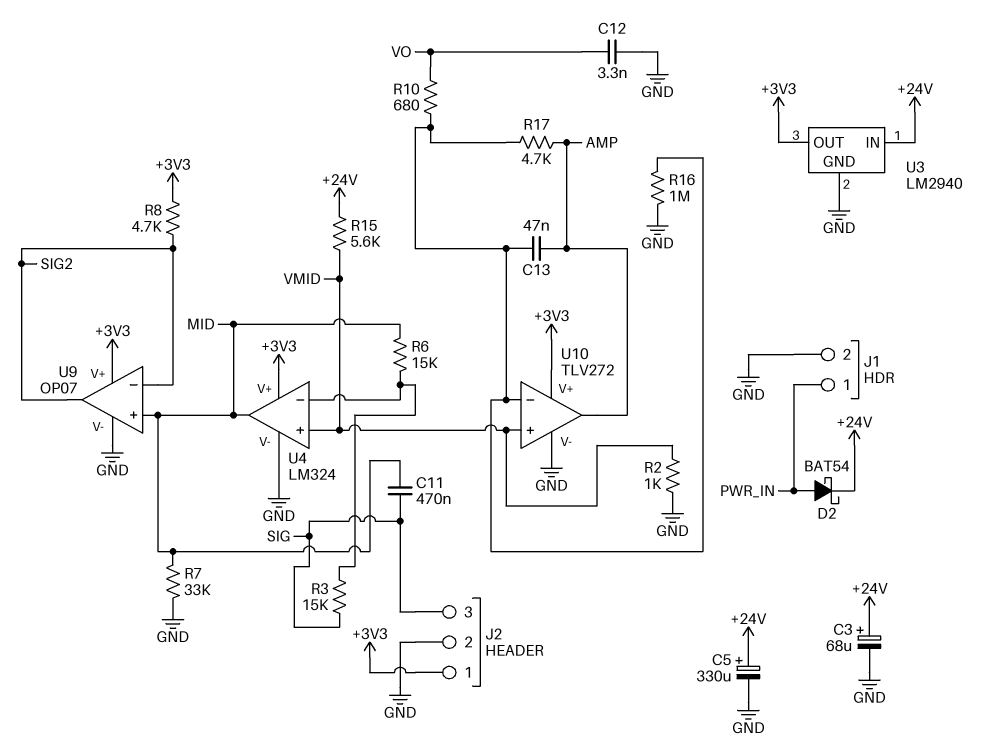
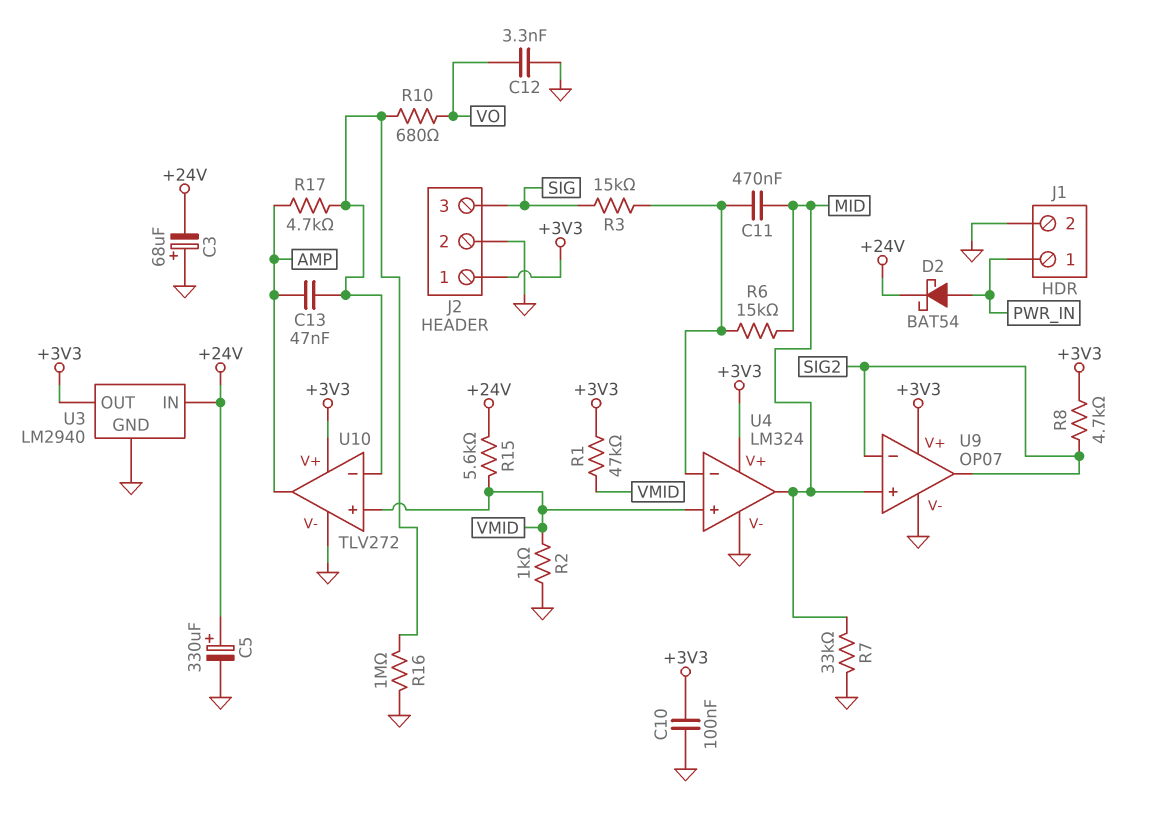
C3: 68uF (plus +24V, minus GND) -> 68uF (plus GND, minus +24V)
C10: none -> 100nF (+3V3, GND)
C11: 470nF (MID, SIG) -> 470nF (MID, U4/in-)
R1: none -> 47k (+3V3, VMID)

